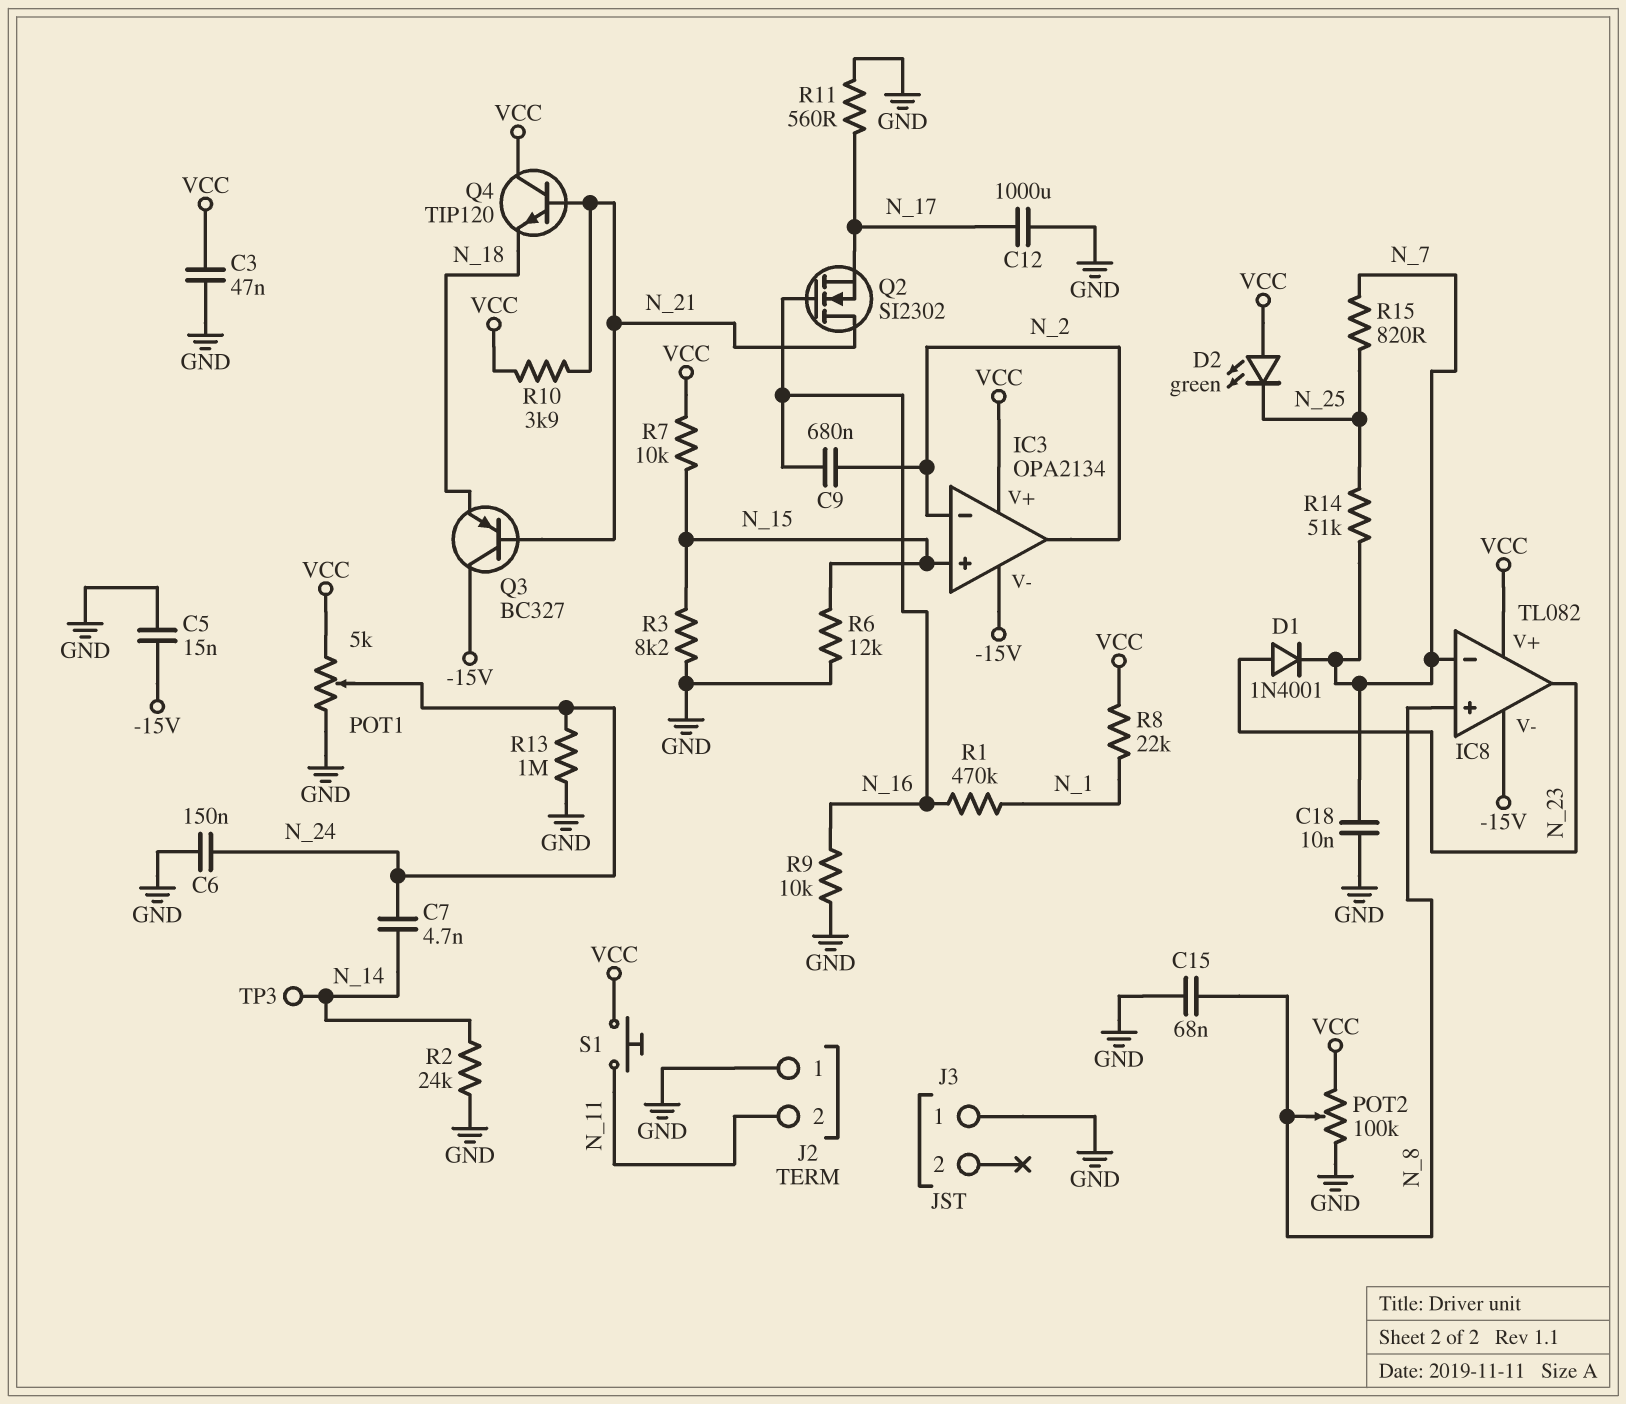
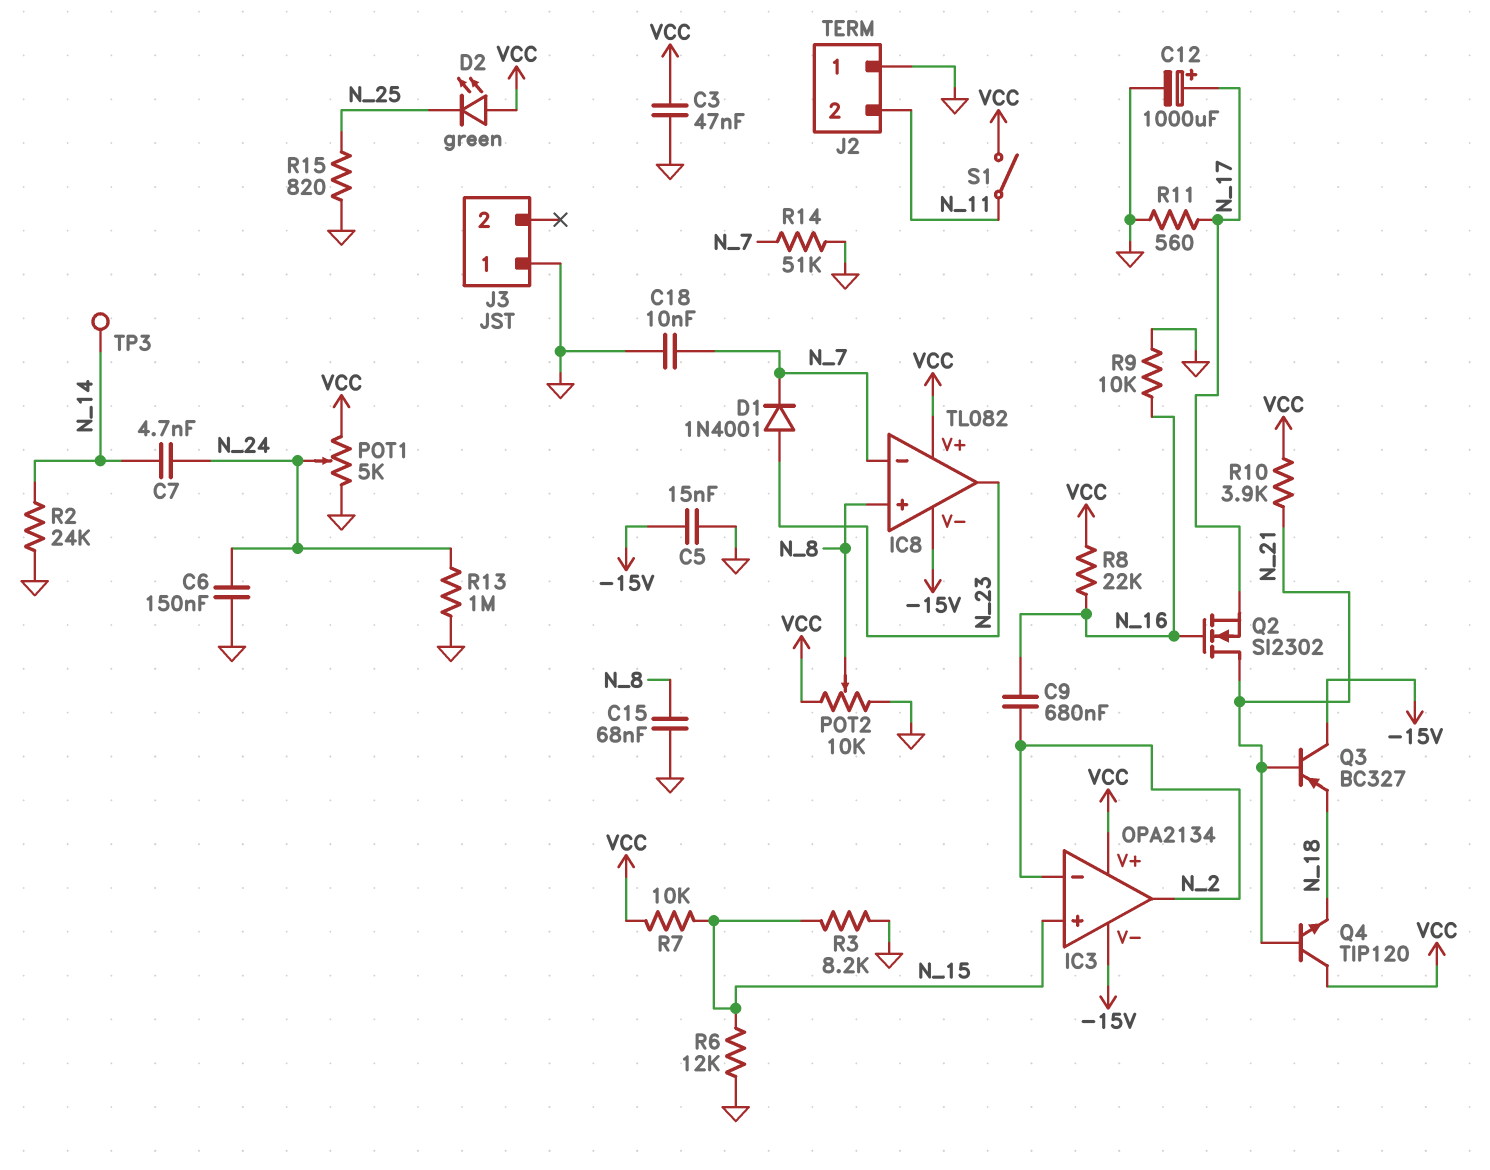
C12: 1000uF (GND, N_17) -> 1000uF (plus N_17, minus GND)
POT2: 100k (GND, VCC, wiper N_8) -> 10k (GND, VCC, wiper N_8)
R1: 470k (N_1, N_16) -> none
R8: 22k (N_1, VCC) -> 22k (N_16, VCC)
R14: 51k (N_7, N_25) -> 51k (GND, N_7)
R15: 820 (N_7, N_25) -> 820 (GND, N_25)
S1: button (N_11, VCC) -> switch (N_11, VCC)

